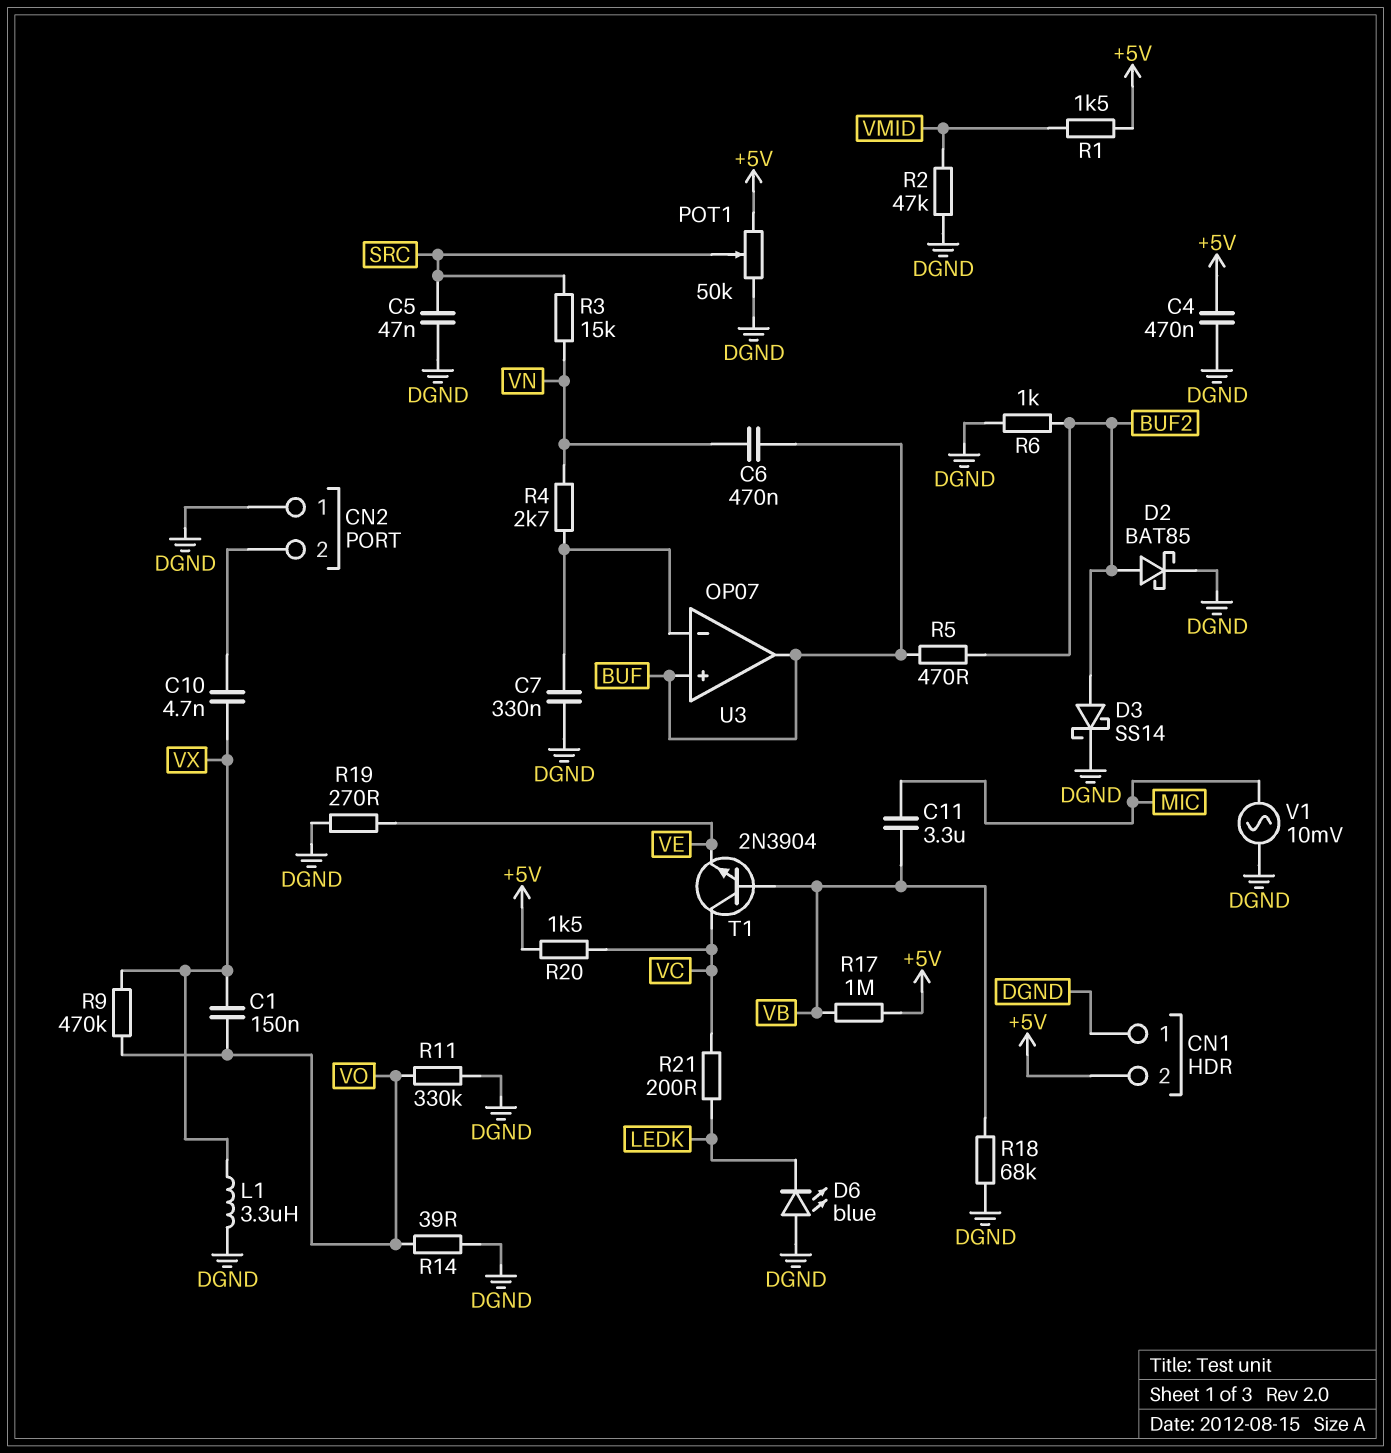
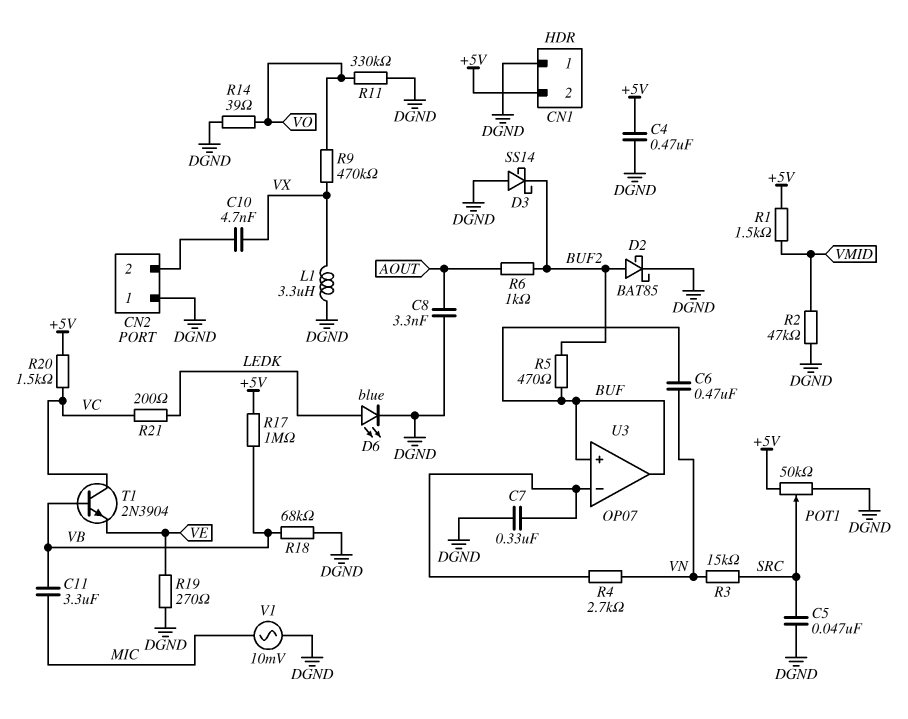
C1: 150nF (VO, VX) -> none
C8: none -> 3.3nF (AOUT, DGND)
D3: schottky SS14 (A BUF2, K DGND) -> schottky SS14 (A DGND, K BUF2)
D6: LED blue (A DGND, K LEDK) -> LED blue (A LEDK, K DGND)
R6: 1k (BUF2, DGND) -> 1k (AOUT, BUF2)

